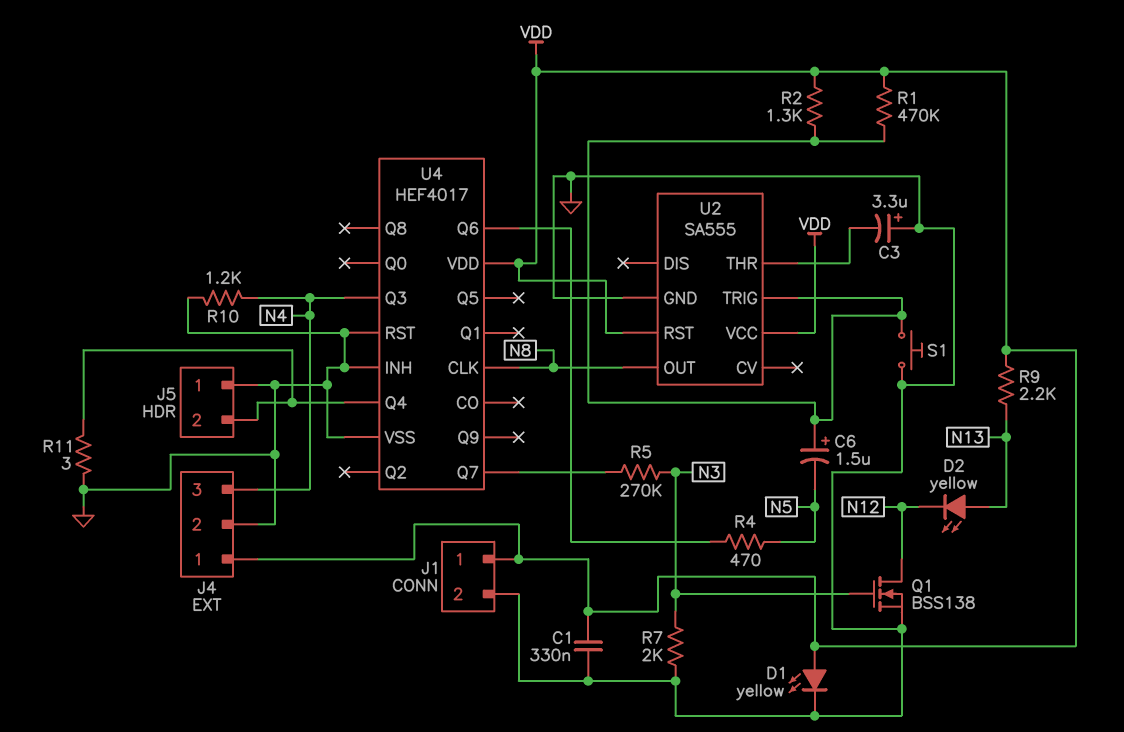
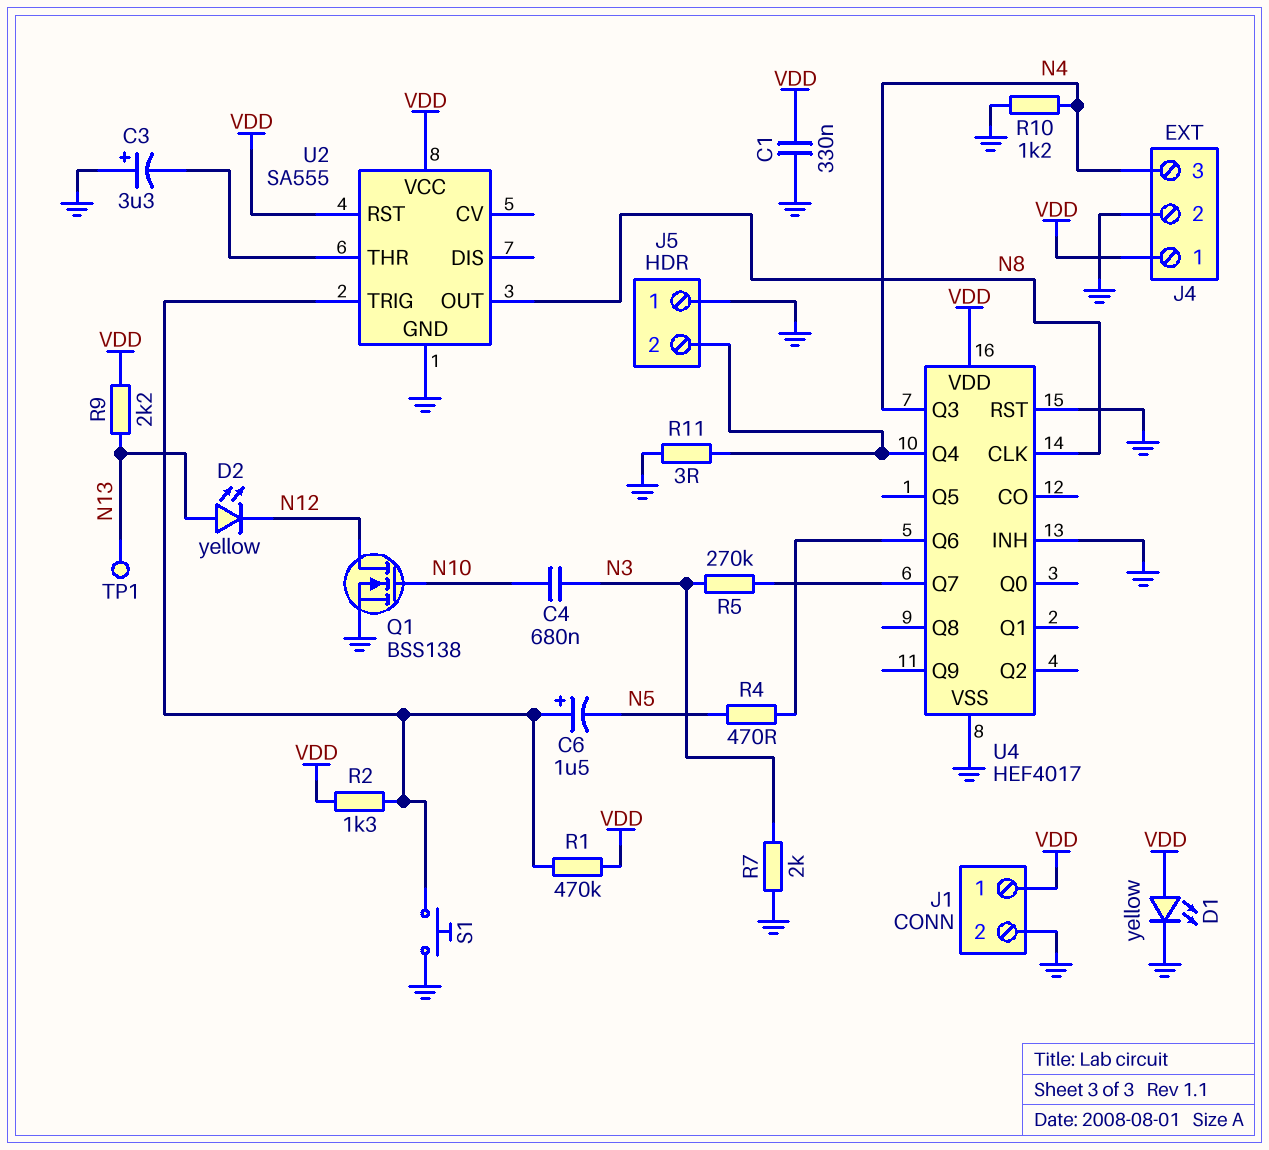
C4: none -> 680nF (N3, N10)
Q1: NMOS BSS138 (G N3, D N12, S GND) -> NMOS BSS138 (G N10, D N12, S GND)
TP1: none -> test point (N13)

